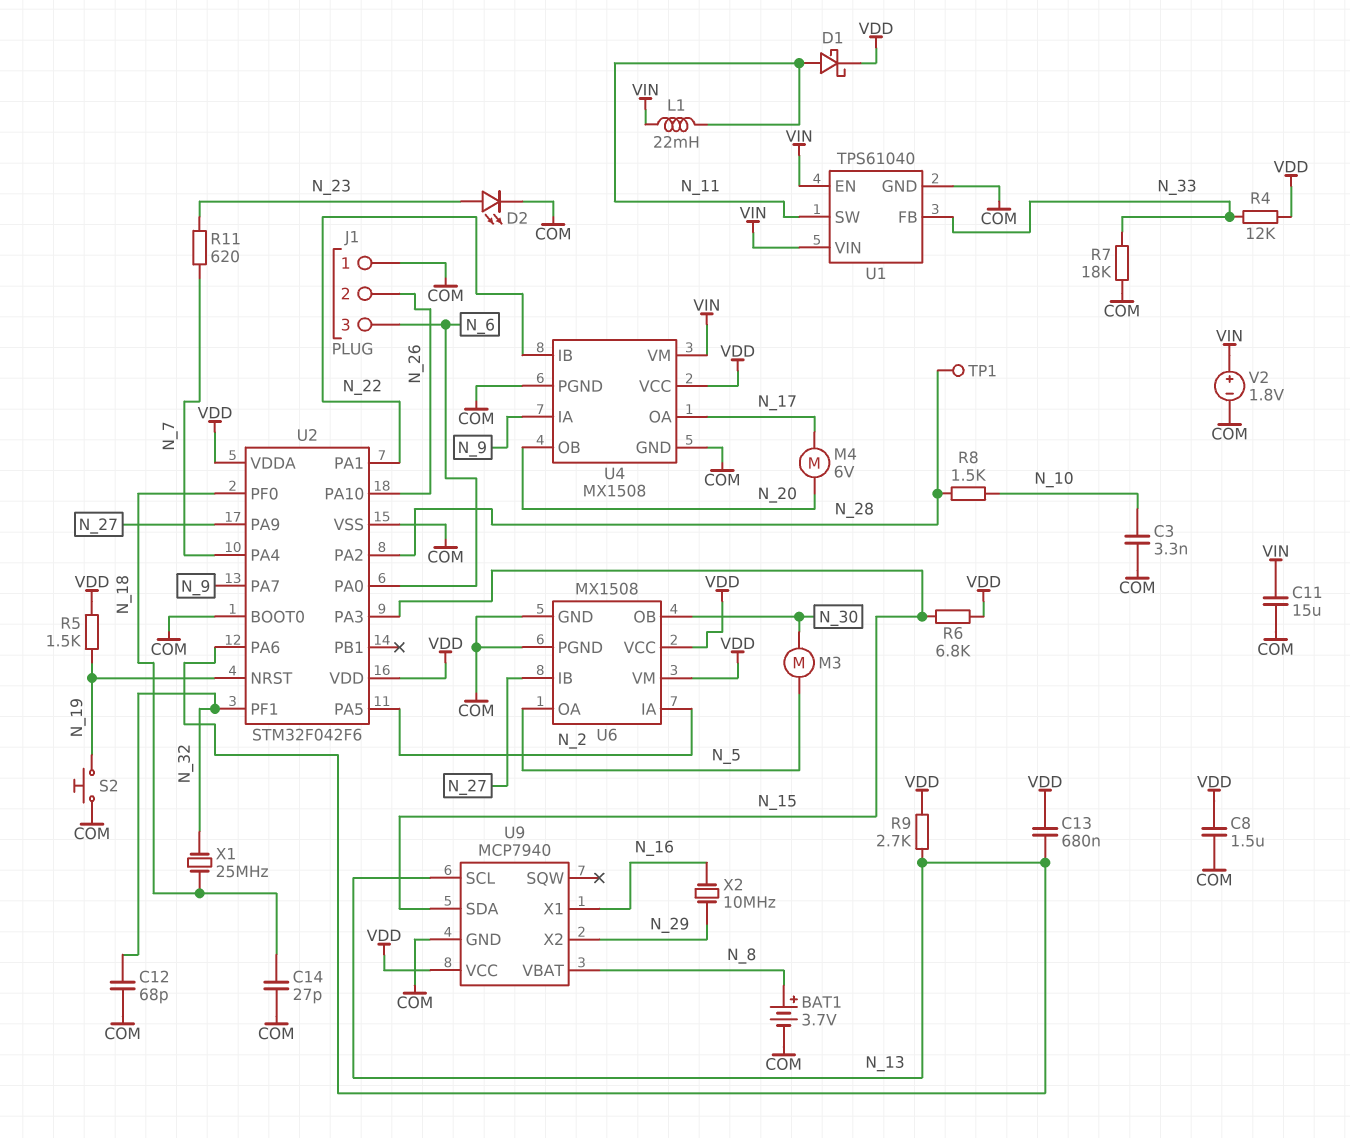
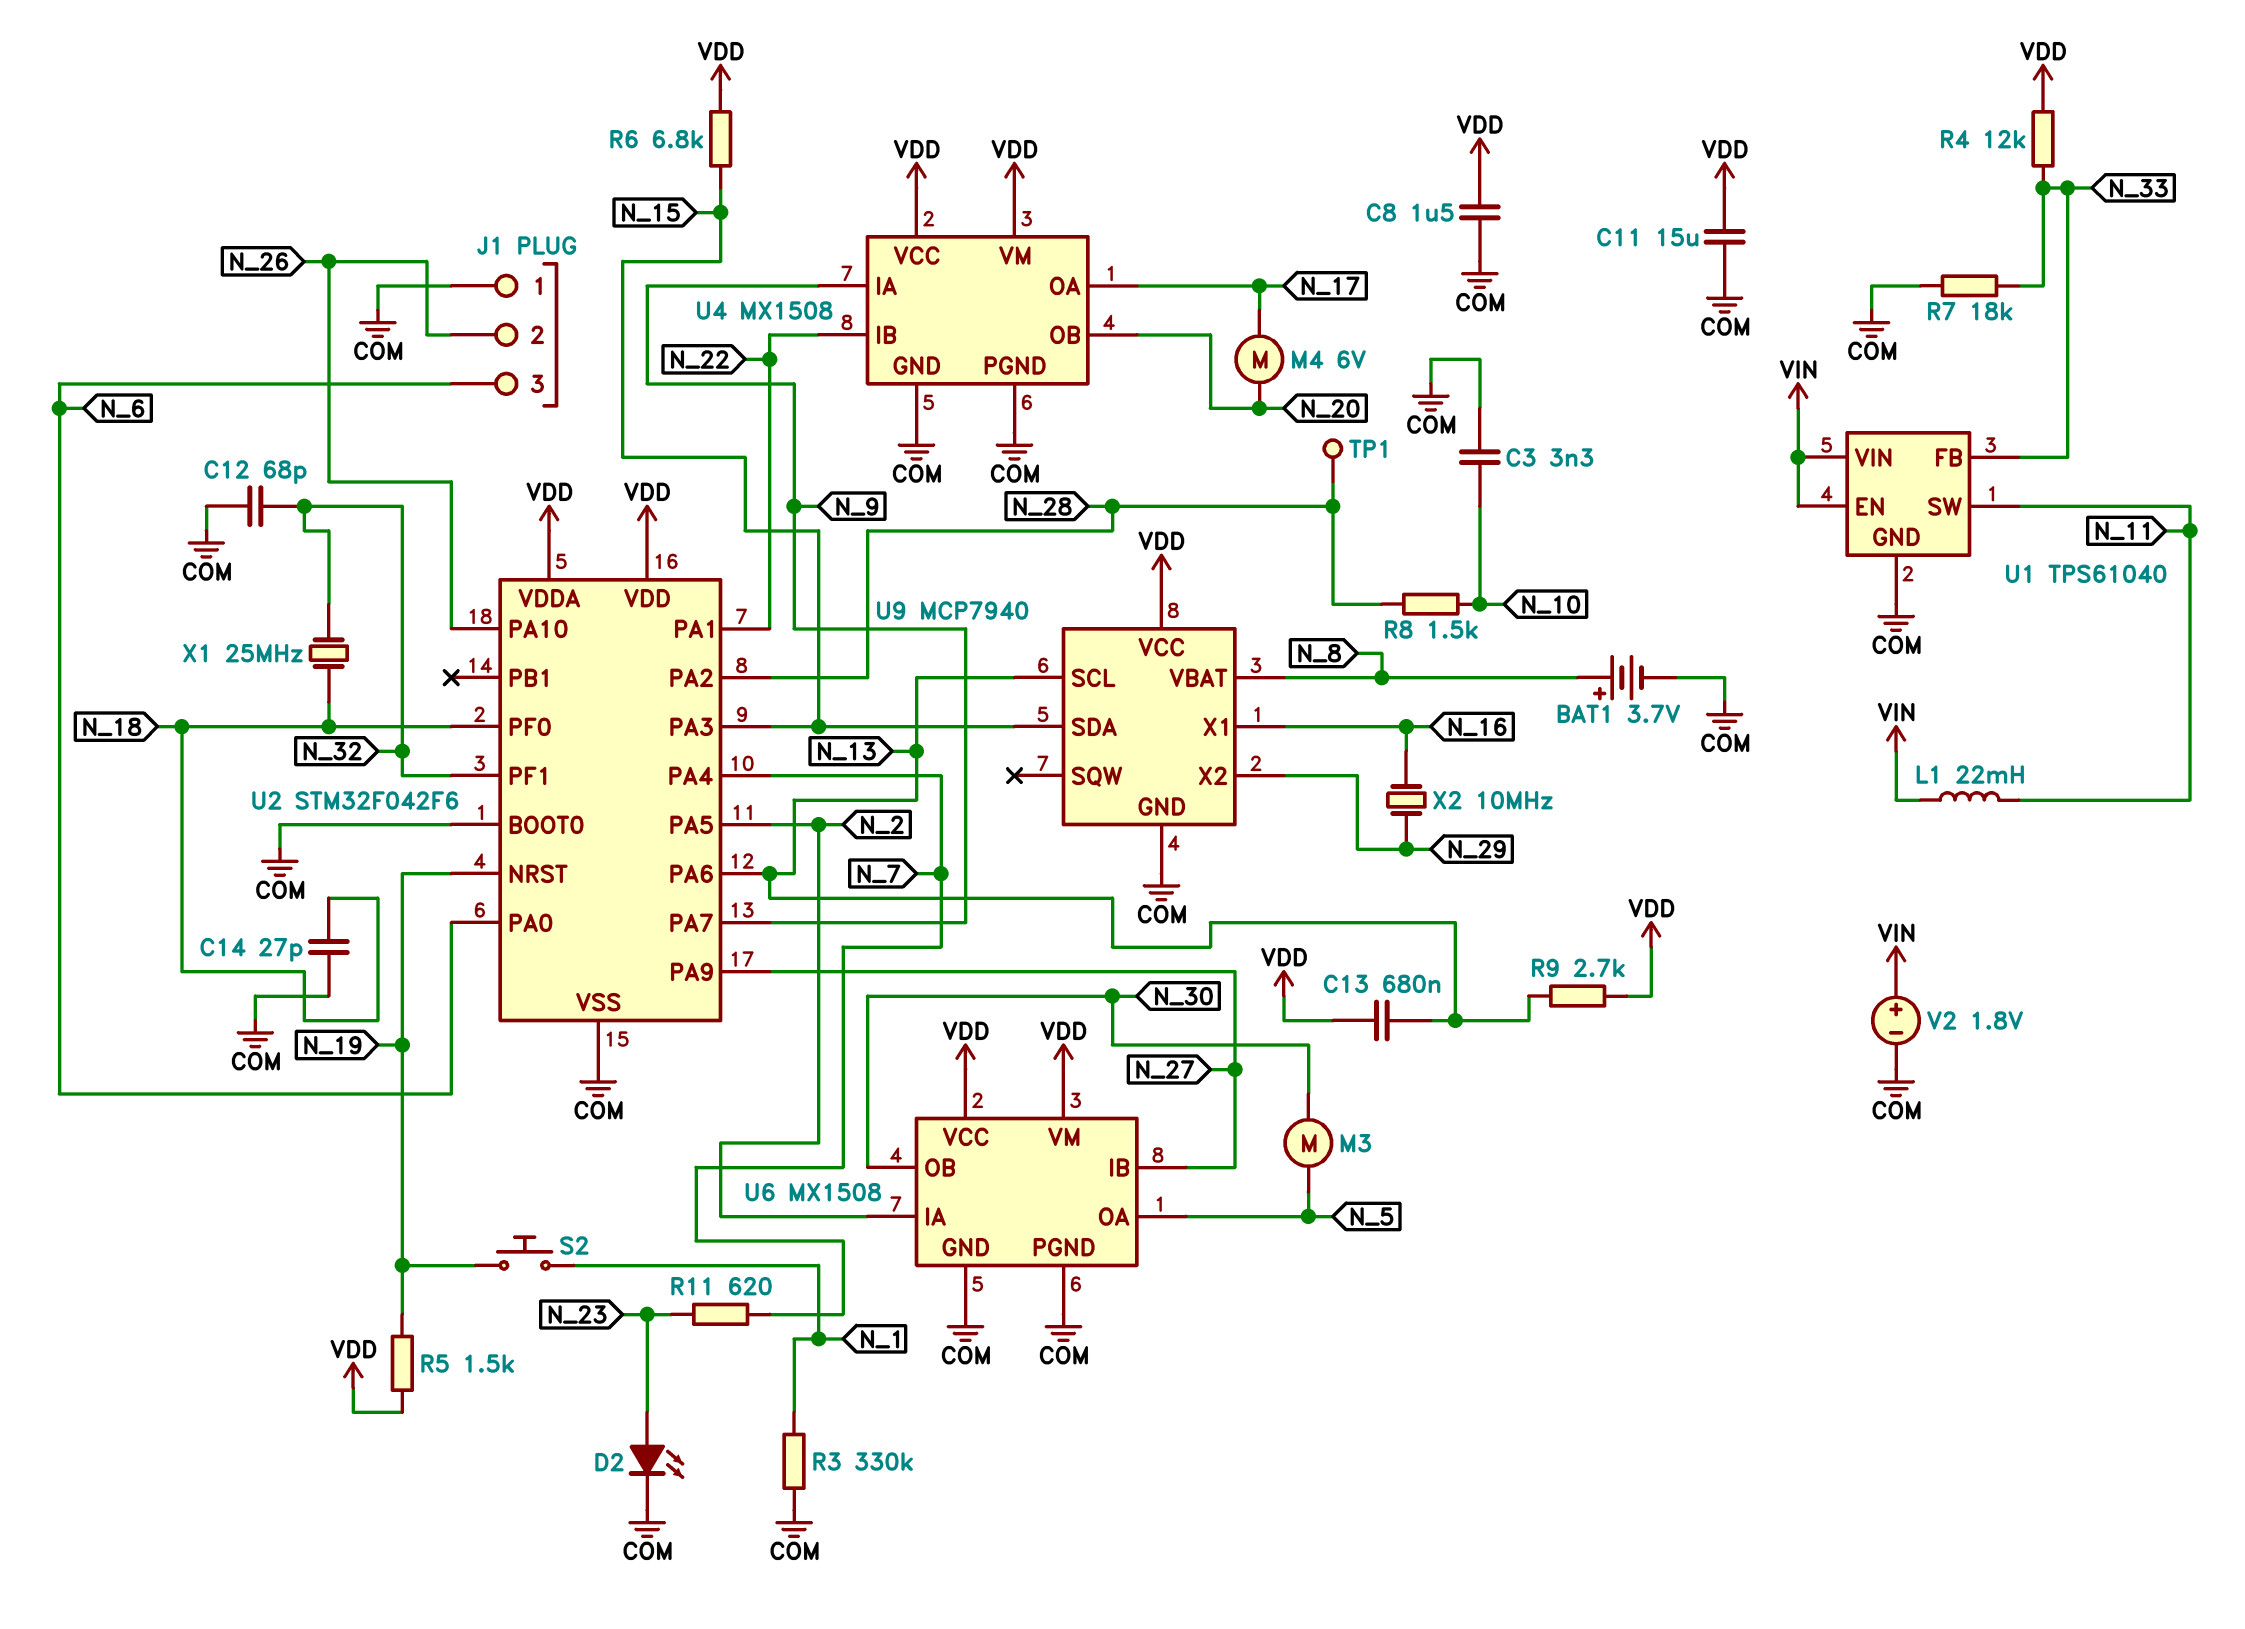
C11: 15uF (COM, VIN) -> 15uF (COM, VDD)
D1: schottky (A N_11, K VDD) -> none
R3: none -> 330k (COM, N_1)
S2: button (COM, N_19) -> button (N_1, N_19)
U4 pin VM: VIN -> VDD

